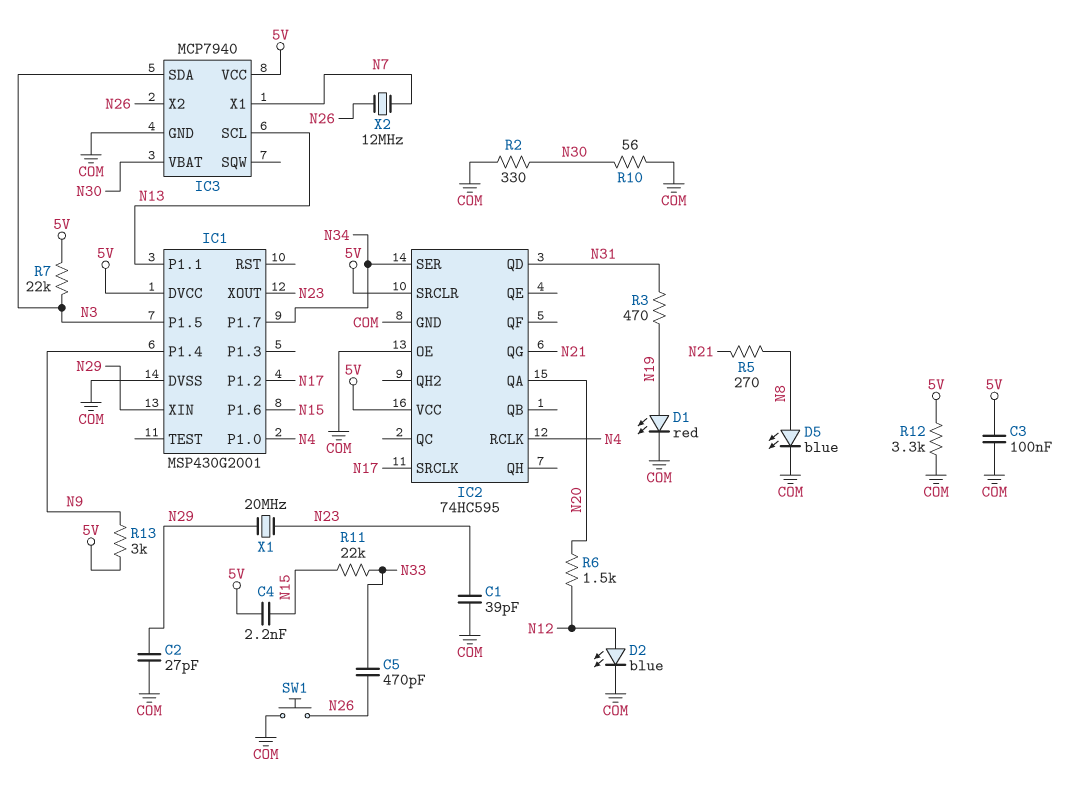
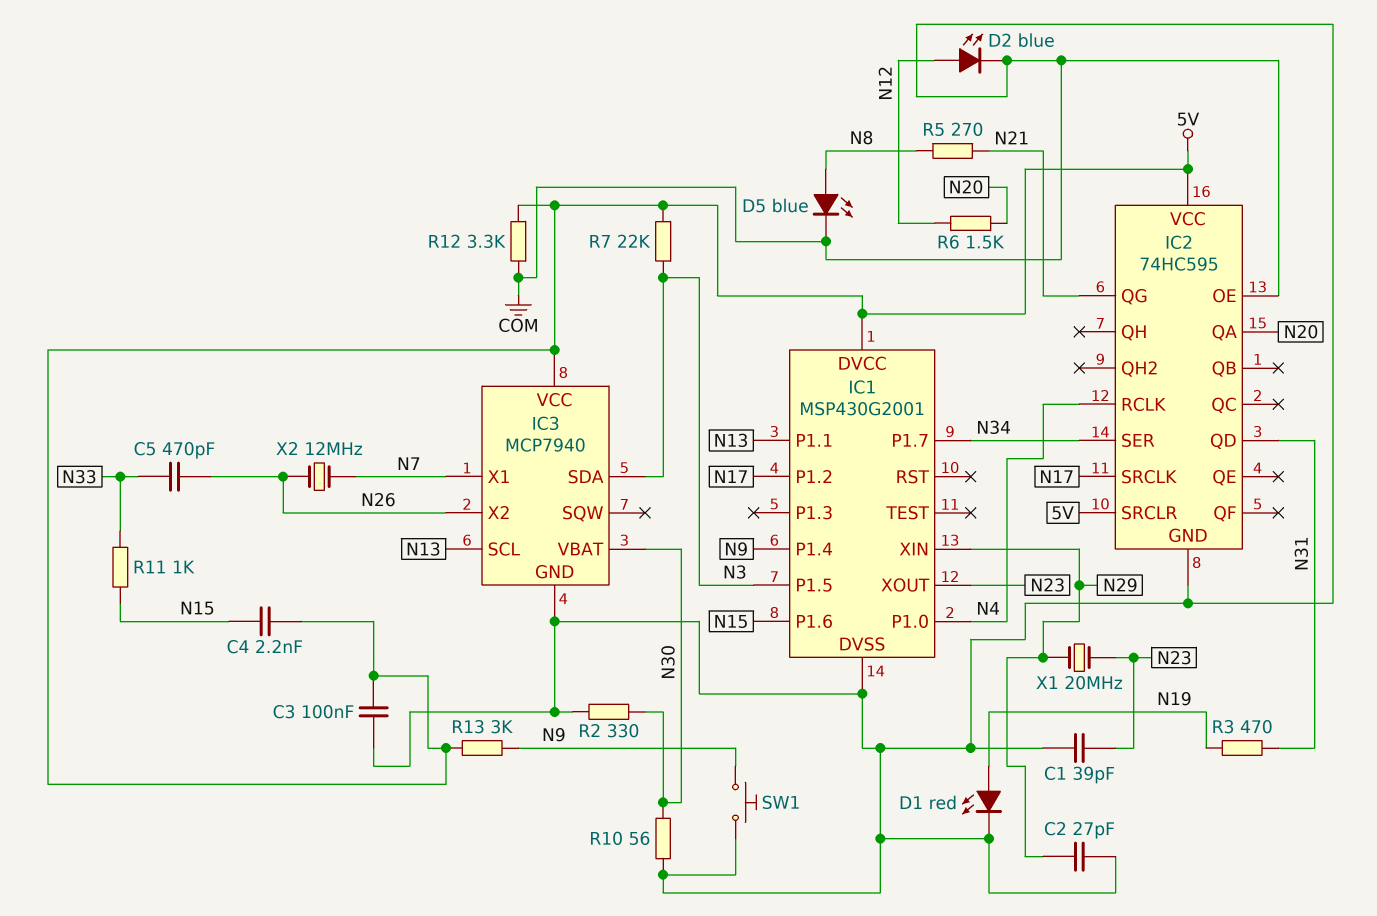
R11: 22k (N15, N33) -> 1k (N15, N33)
SW1: button (COM, N26) -> button (COM, N9)

